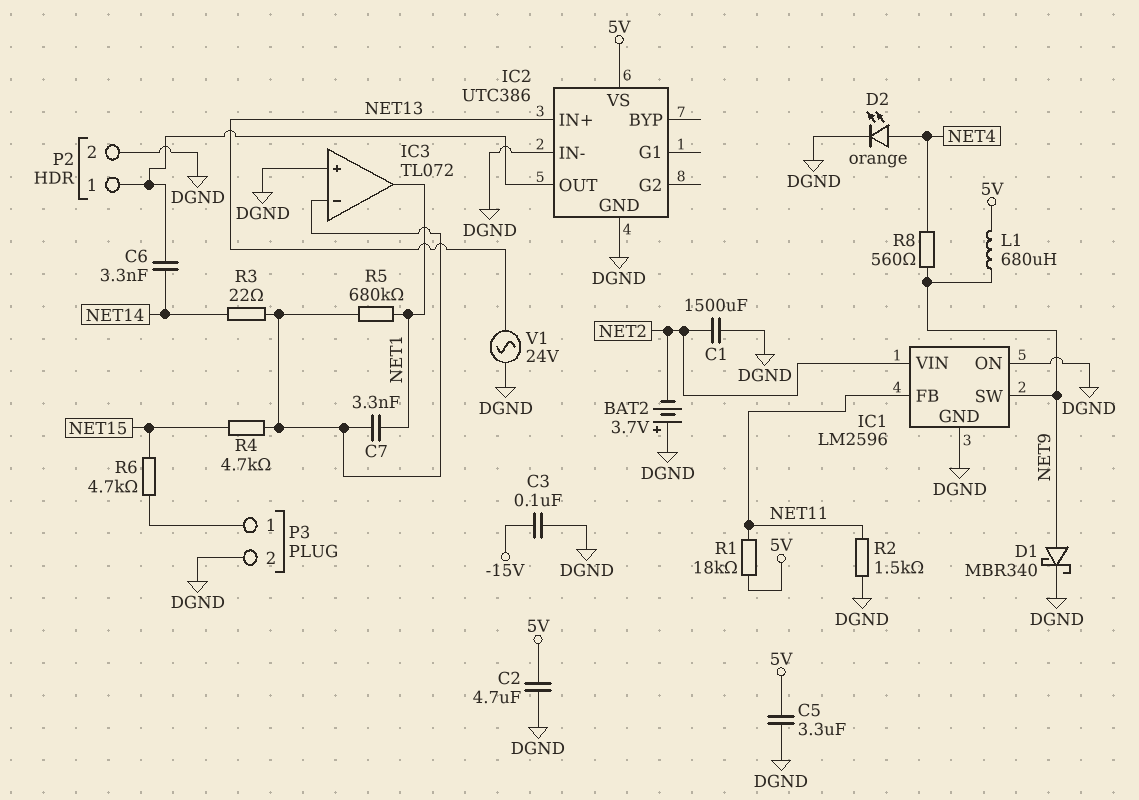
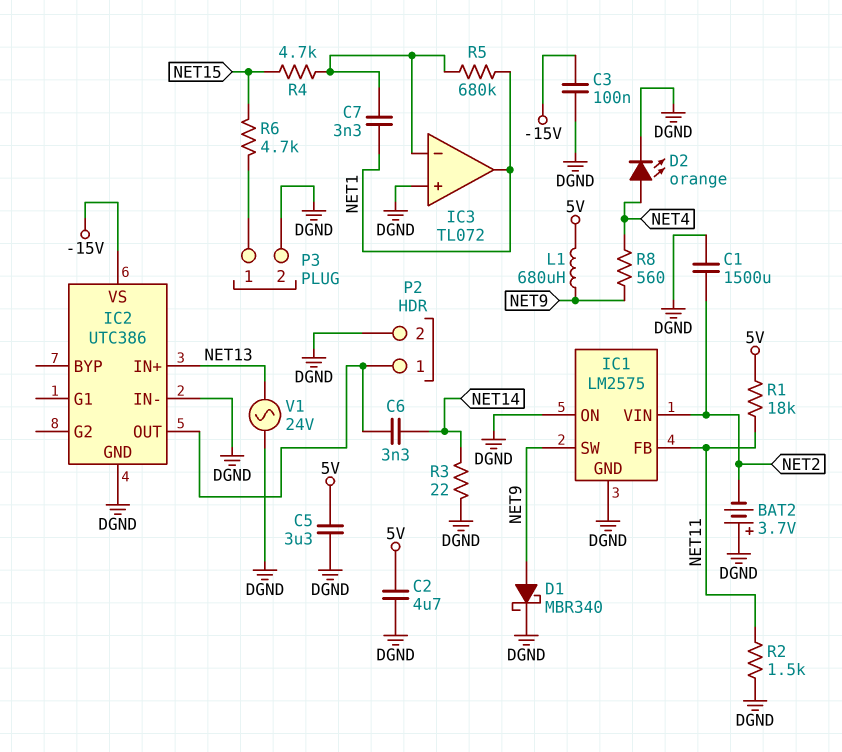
IC1: LM2596 -> LM2575
IC2 pin VS: 5V -> -15V
R3: 22 (IC3/in-, NET14) -> 22 (DGND, NET14)

